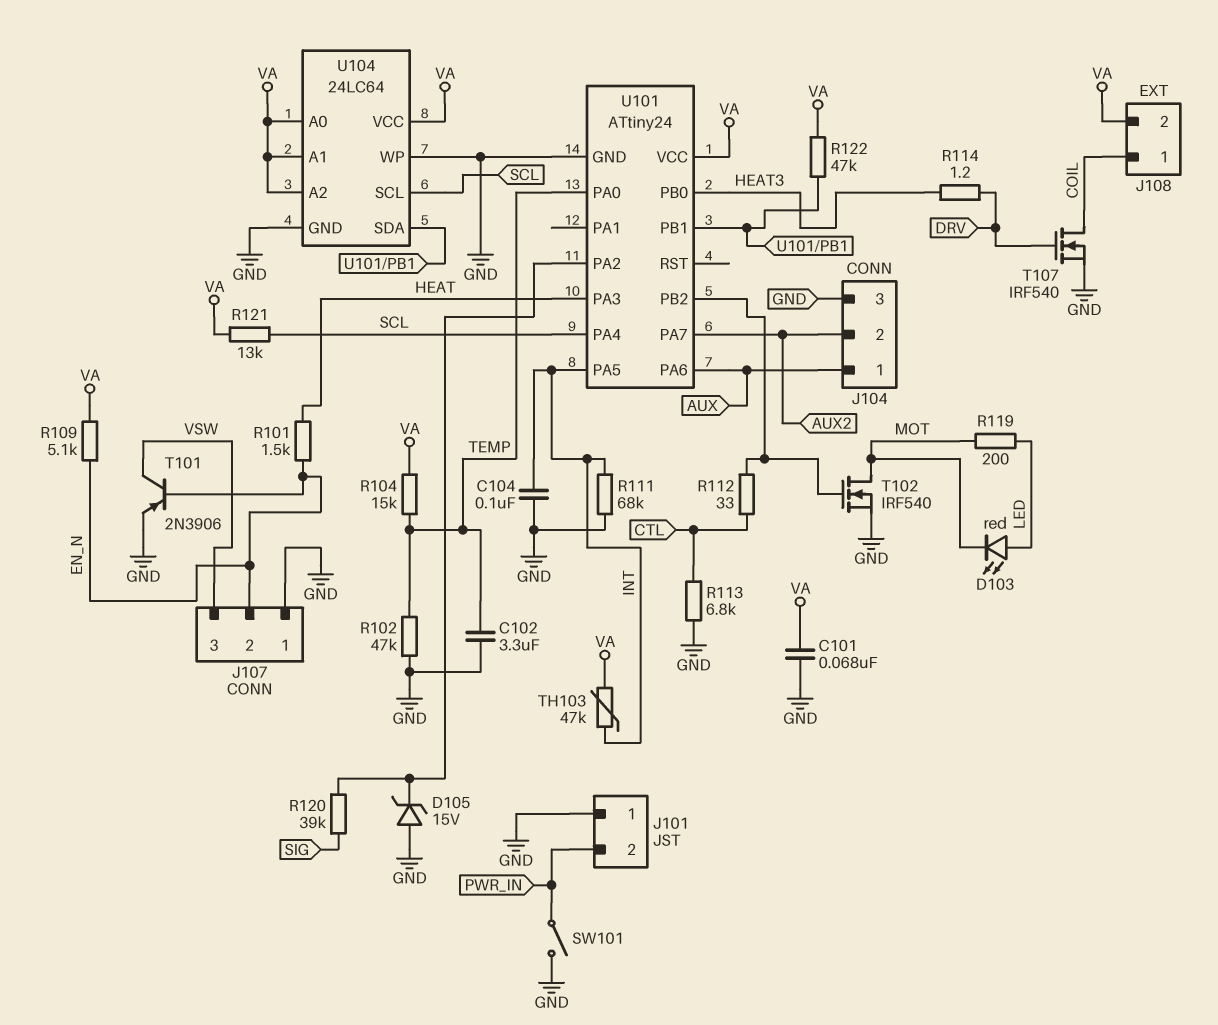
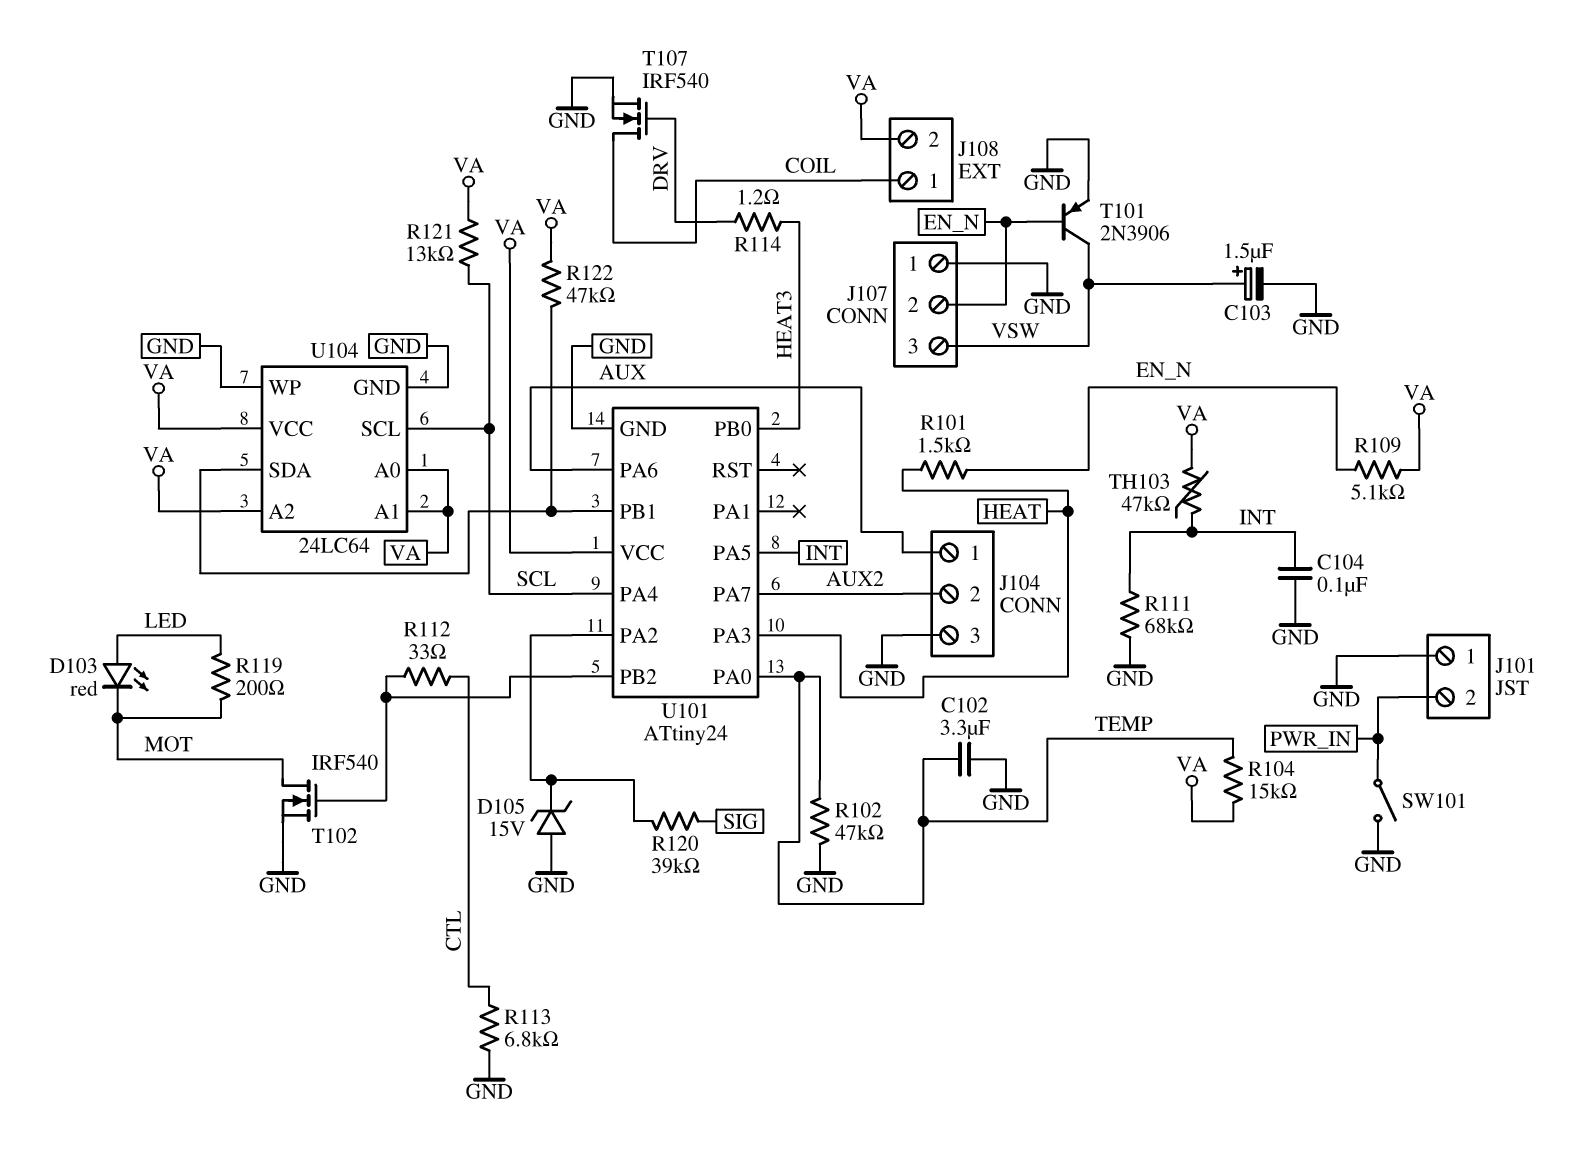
C101: 68nF (GND, VA) -> none
C103: none -> 1.5uF (plus VSW, minus GND)

